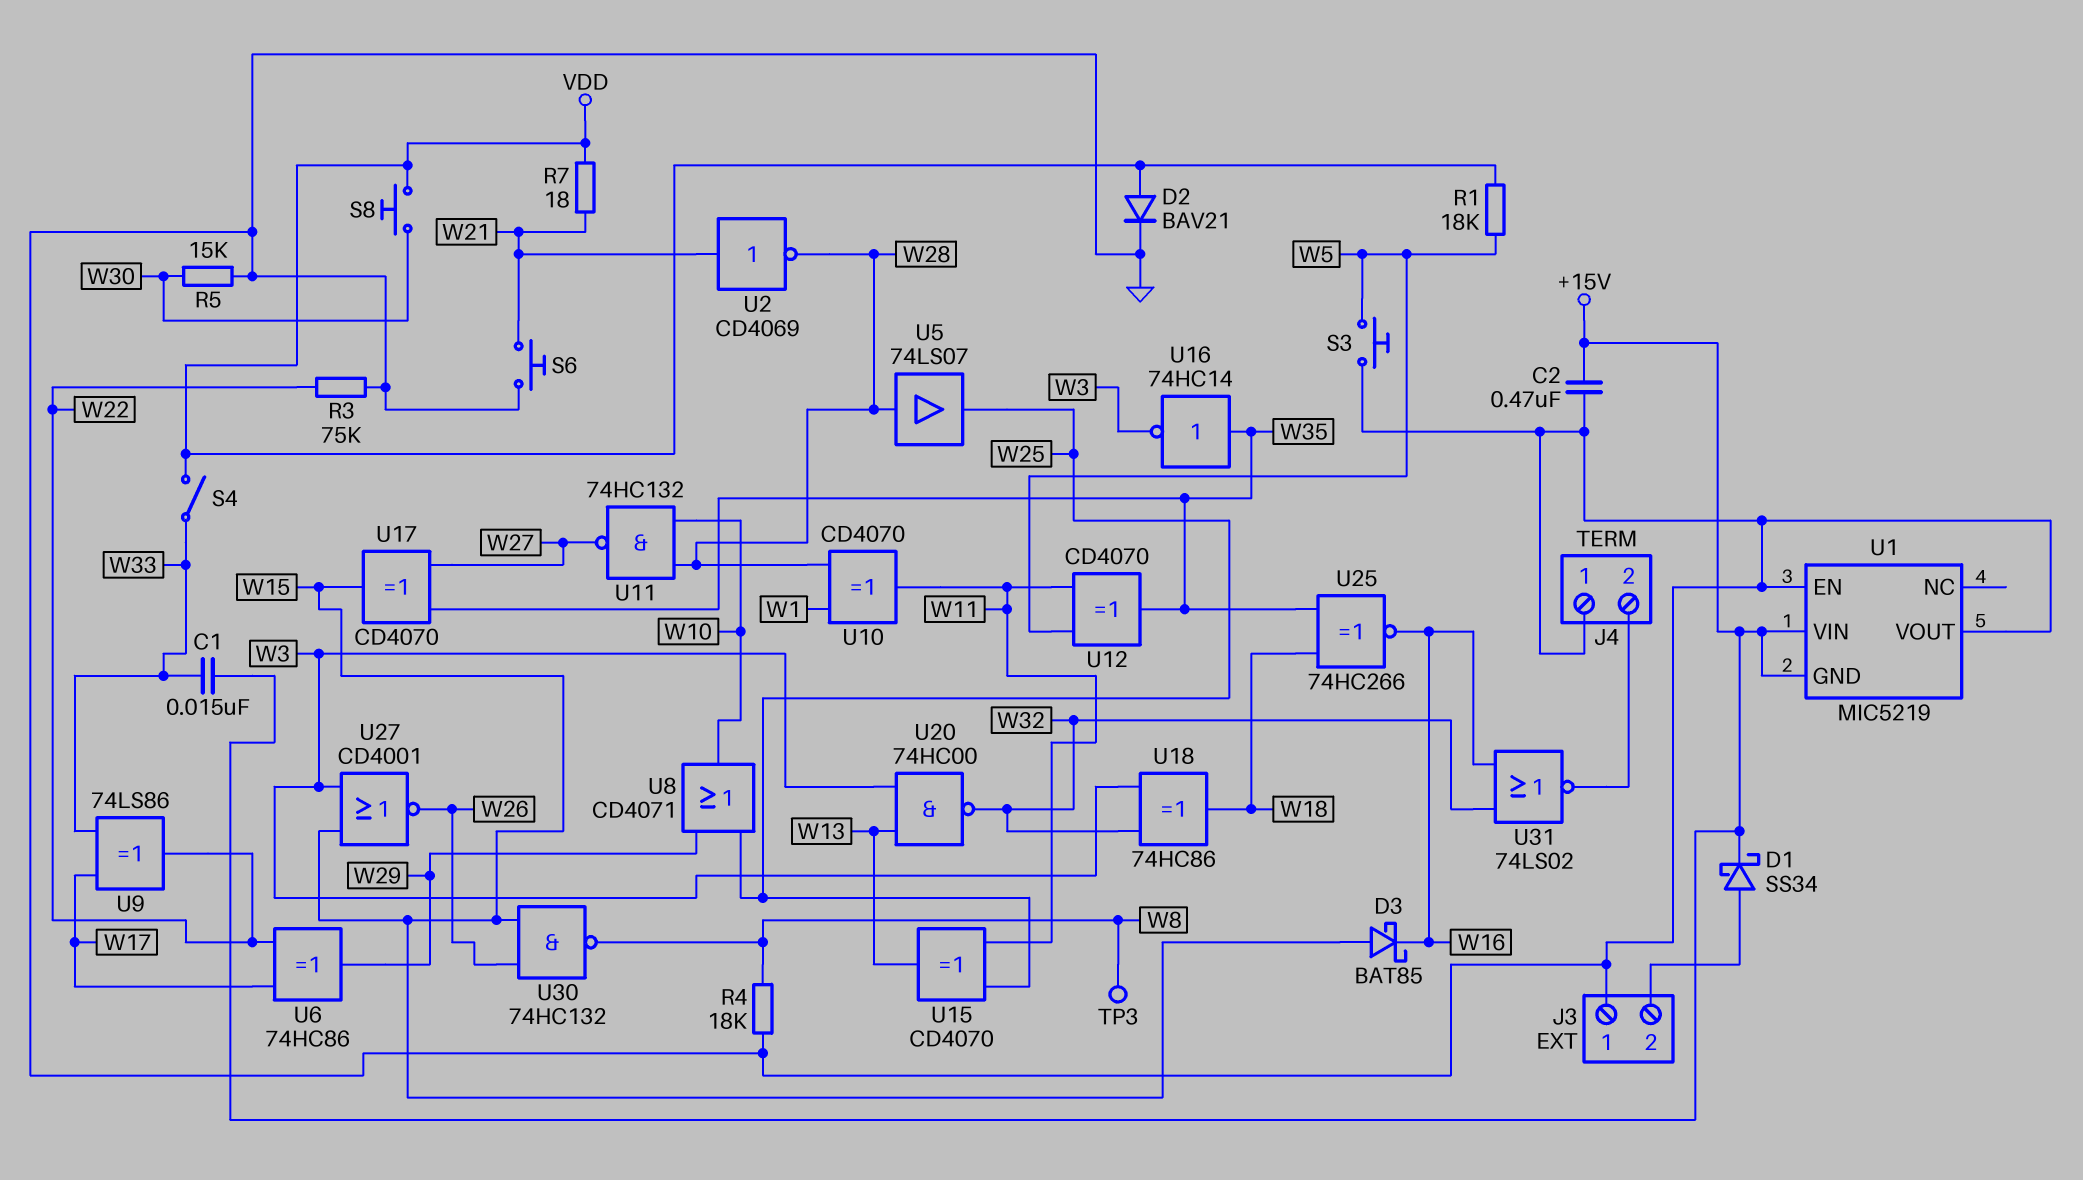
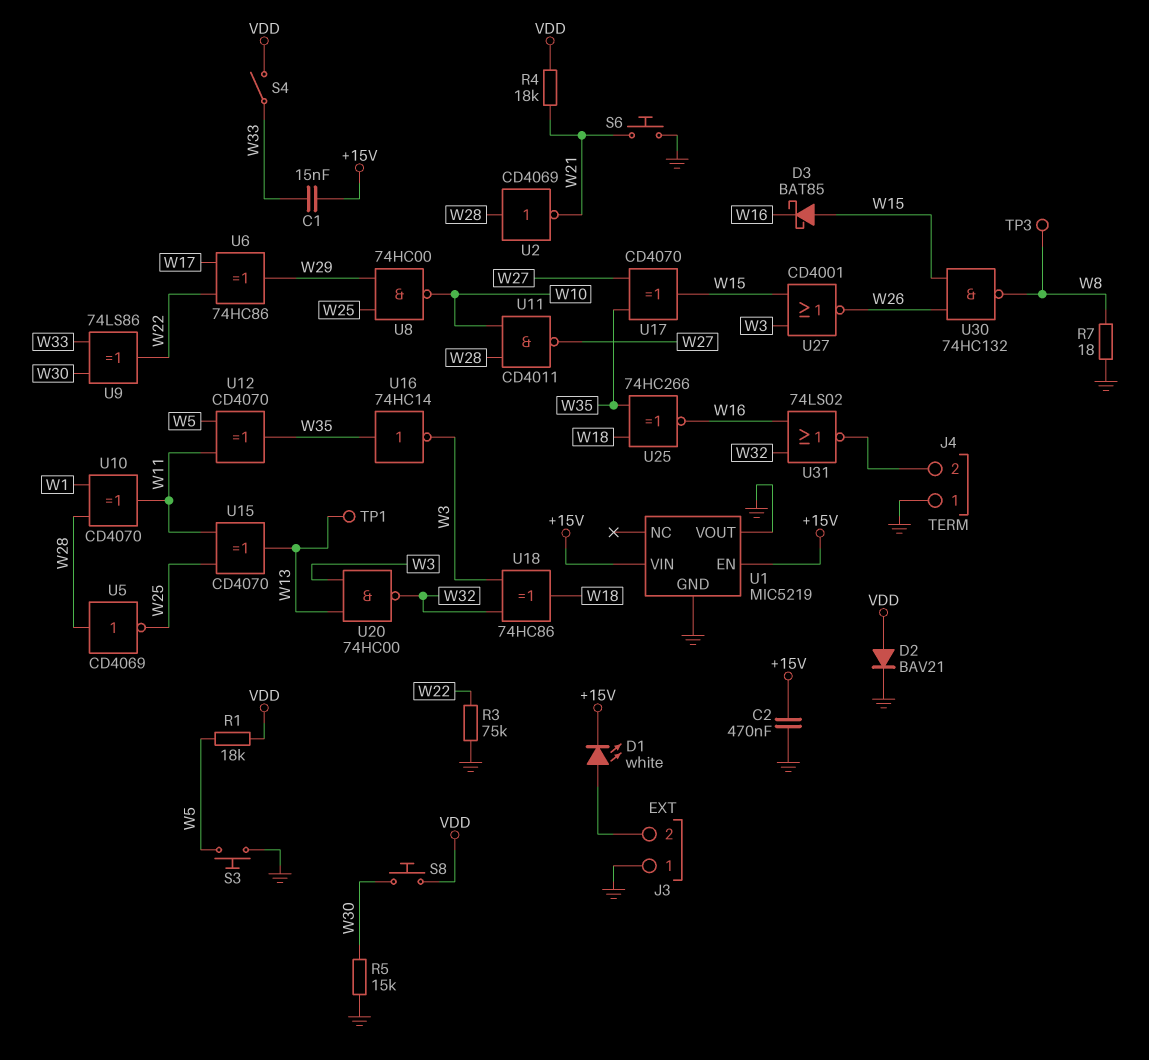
D1: schottky SS34 (A J3/2, K +15V) -> LED white (A J3/2, K +15V)
R4: 18k (GND, W8) -> 18k (VDD, W21)
R7: 18 (VDD, W21) -> 18 (GND, W8)
TP1: none -> test point (W13)
U1 pin EN: GND -> +15V
U1 pin GND: +15V -> GND
U2: NOT CD4069 (in W21, out W28) -> NOT CD4069 (in W28, out W21)
U5: buffer 74LS07 (in W28, out W25) -> NOT CD4069 (in W28, out W25)
U8: OR CD4071 (in W25, in W29, out W10) -> NAND 74HC00 (in W25, in W29, out W10)
U9: XOR 74LS86 (in W17, in W33, out W22) -> XOR 74LS86 (in W30, in W33, out W22)
U11: NAND 74HC132 (in W10, in W28, out W27) -> NAND CD4011 (in W10, in W28, out W27)

